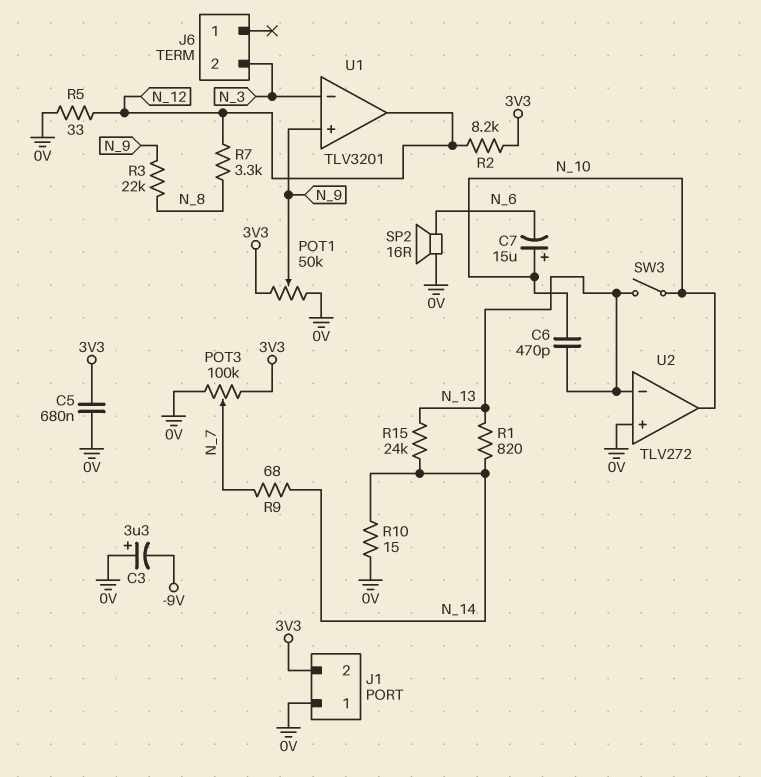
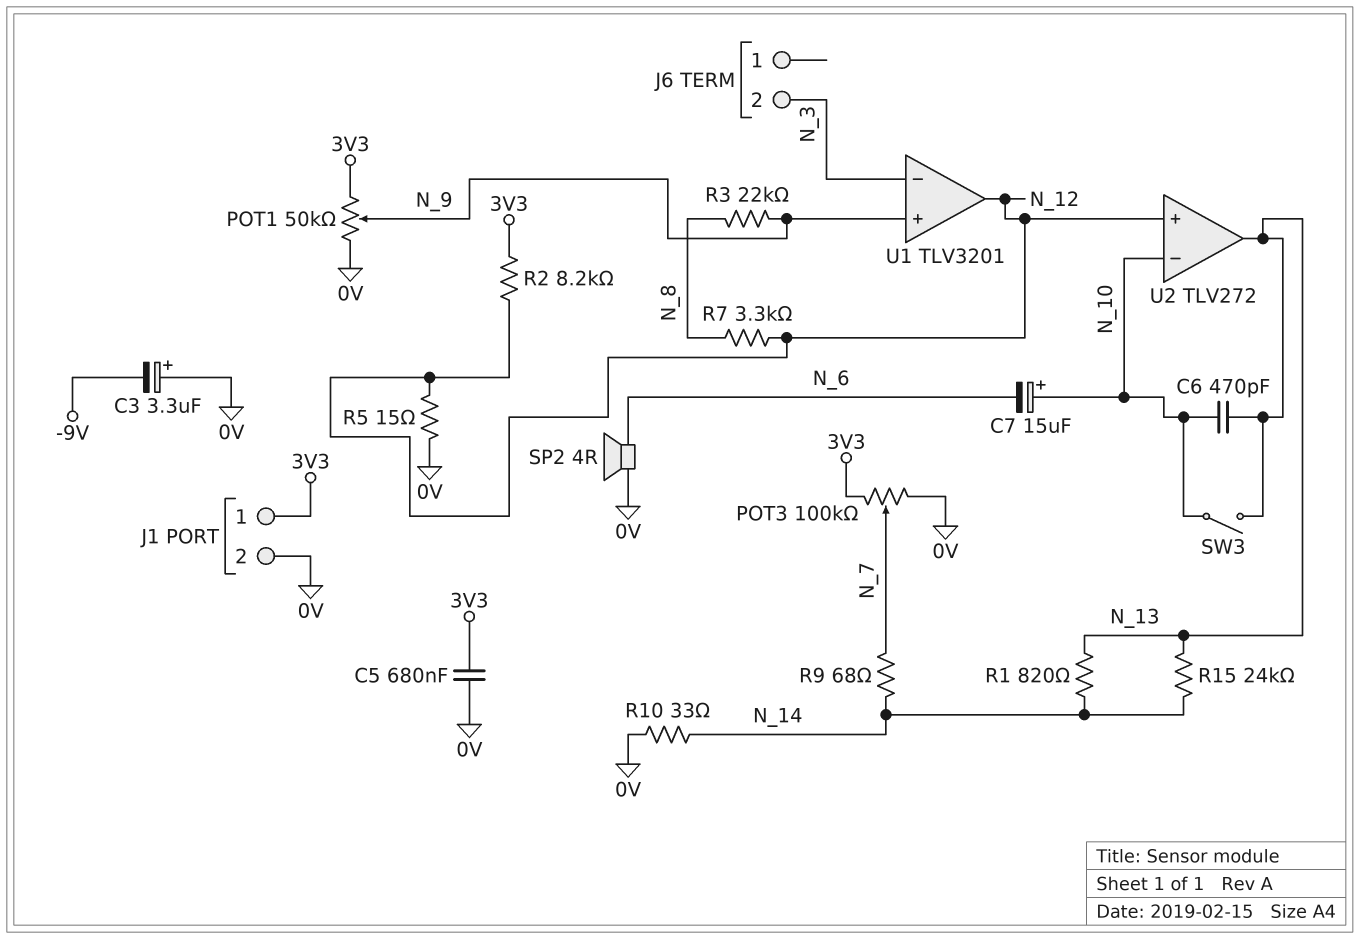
J1 pin 1: 0V -> 3V3
J1 pin 2: 3V3 -> 0V
R5: 33 (0V, N_12) -> 15 (0V, N_12)
R10: 15 (0V, N_14) -> 33 (0V, N_14)
SP2: speaker 16R (0V, N_6) -> speaker 4R (0V, N_6)
U2 pin in+: 0V -> N_12
U2 pin in-: N_13 -> N_10
U2 pin out: N_10 -> N_13

